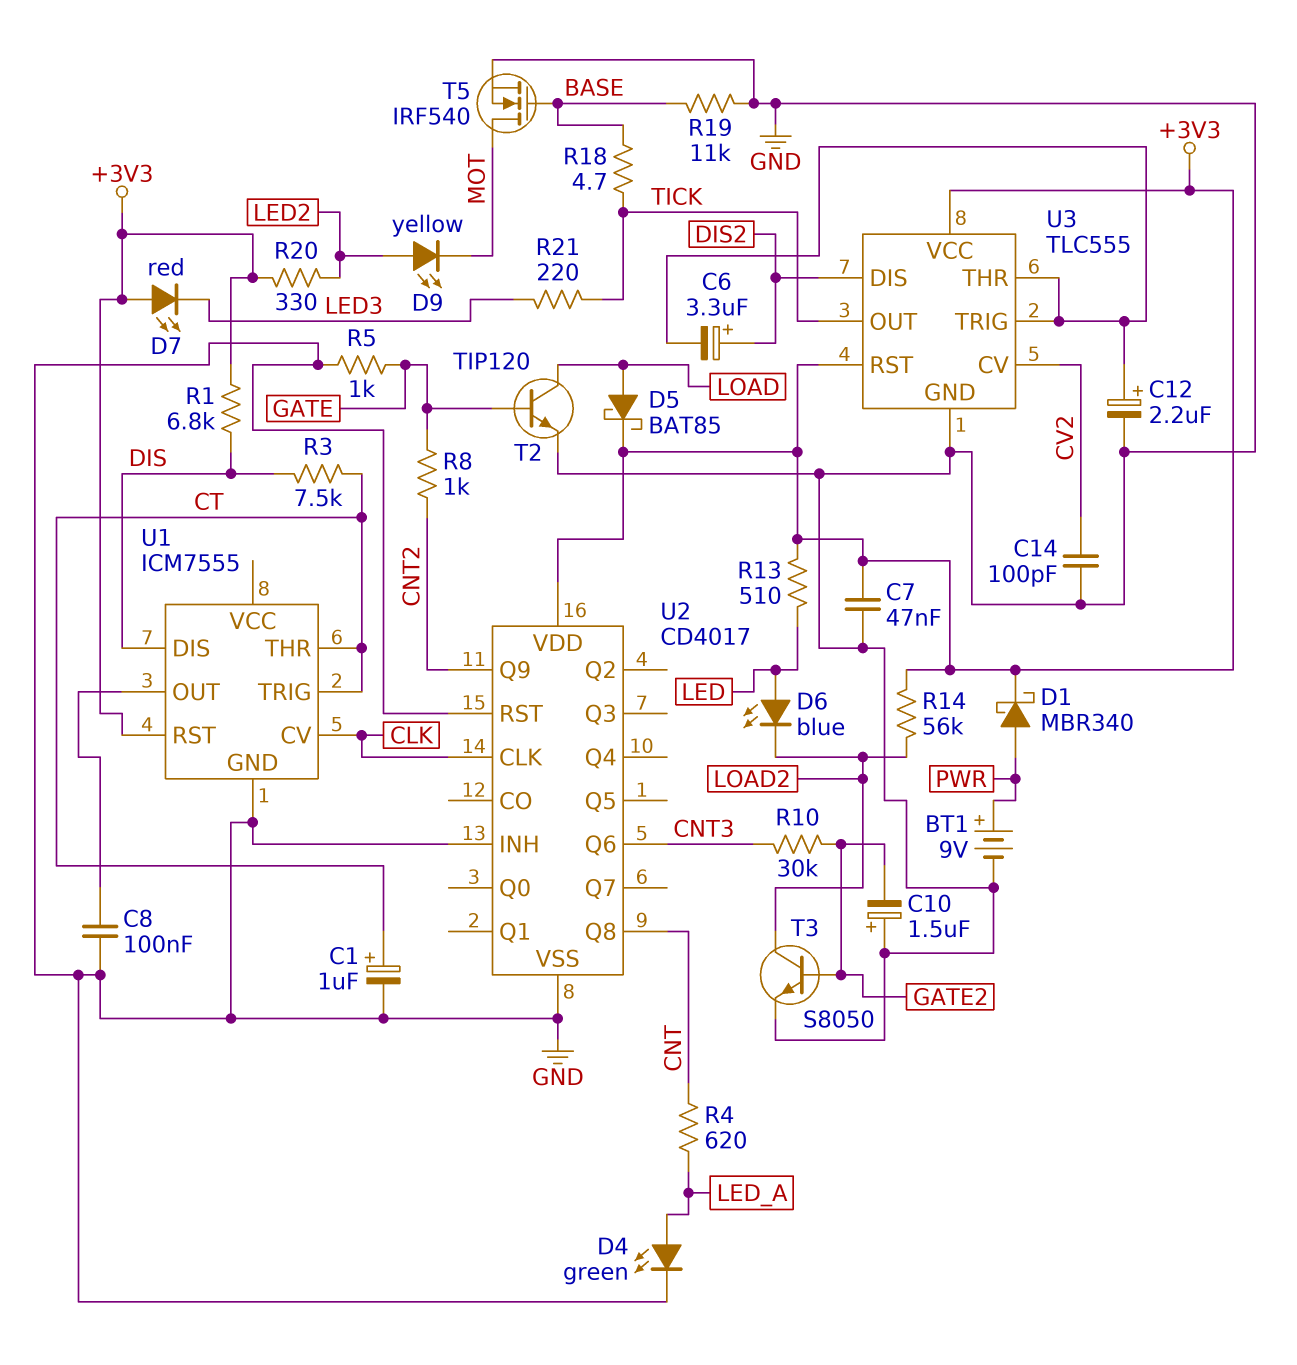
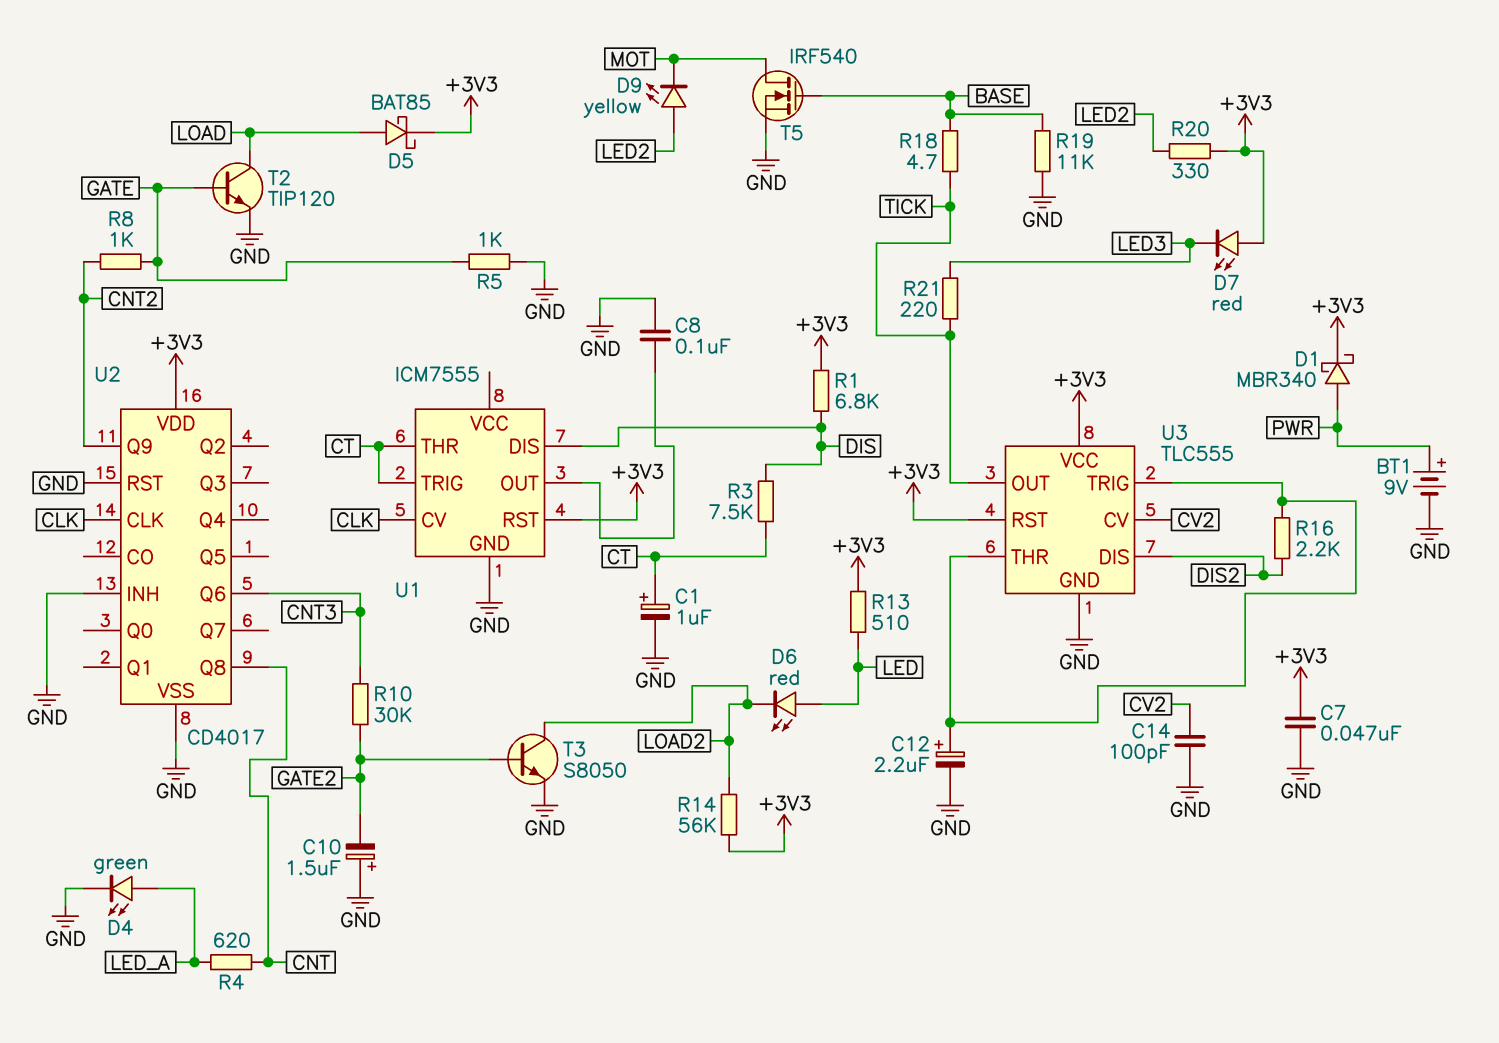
C6: 3.3uF (plus DIS2, minus U3/THR) -> none
D6: LED blue (A LED, K LOAD2) -> LED red (A LED, K LOAD2)
R16: none -> 2.2k (DIS2, U3/THR)

